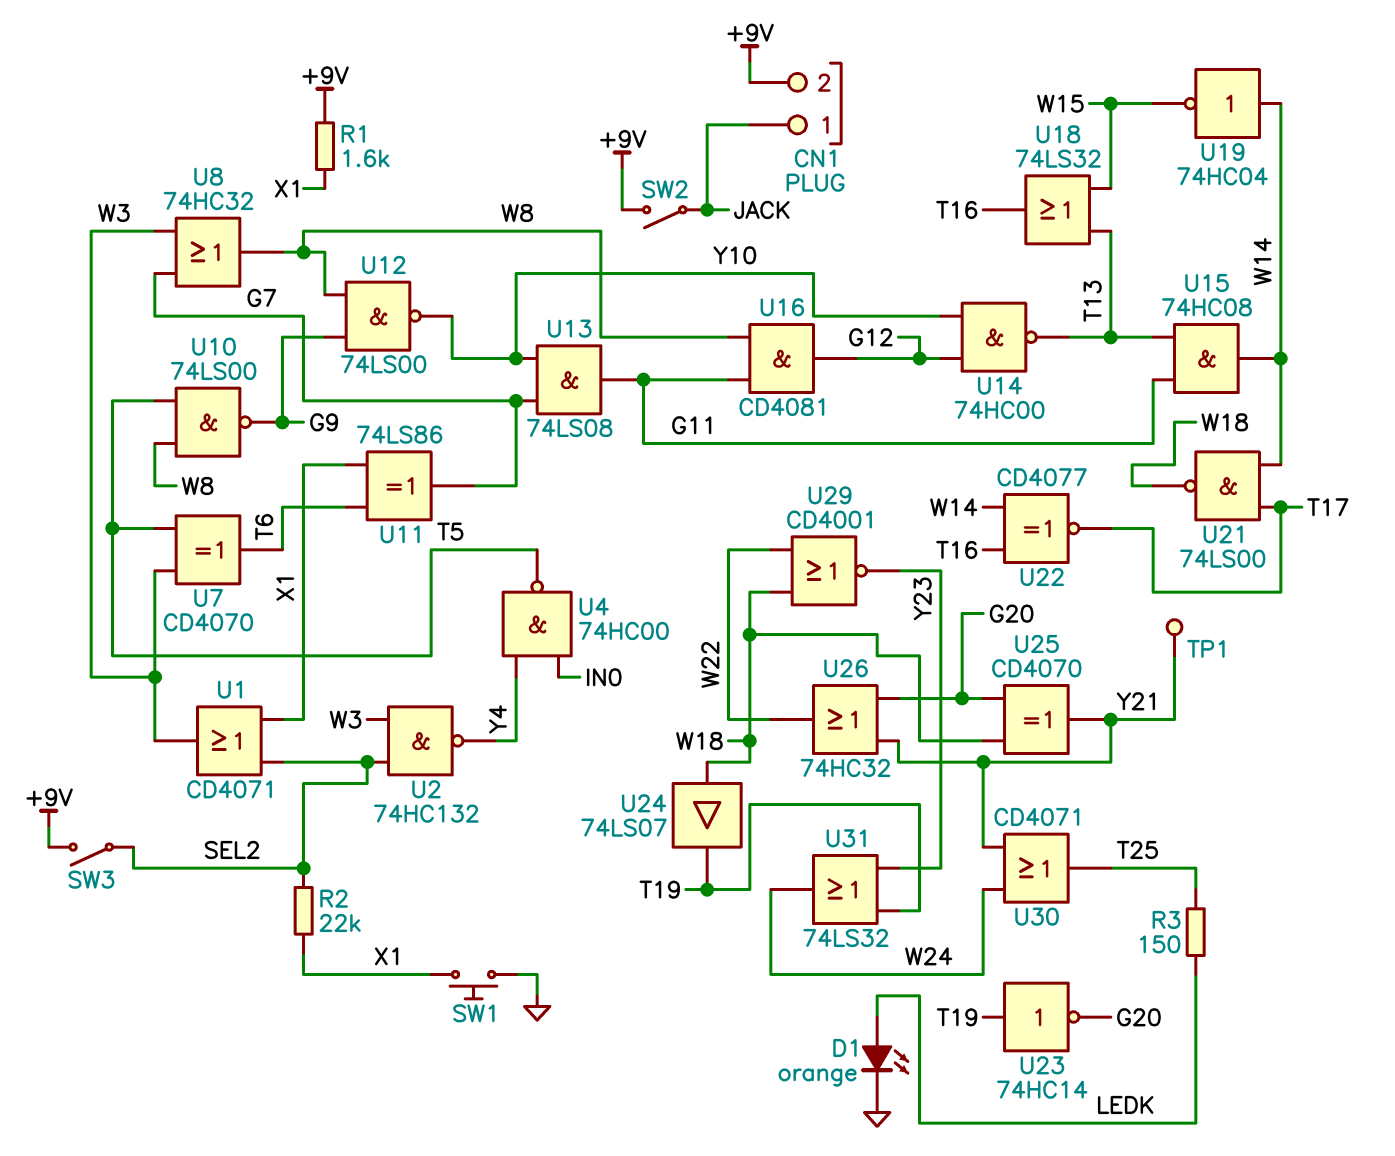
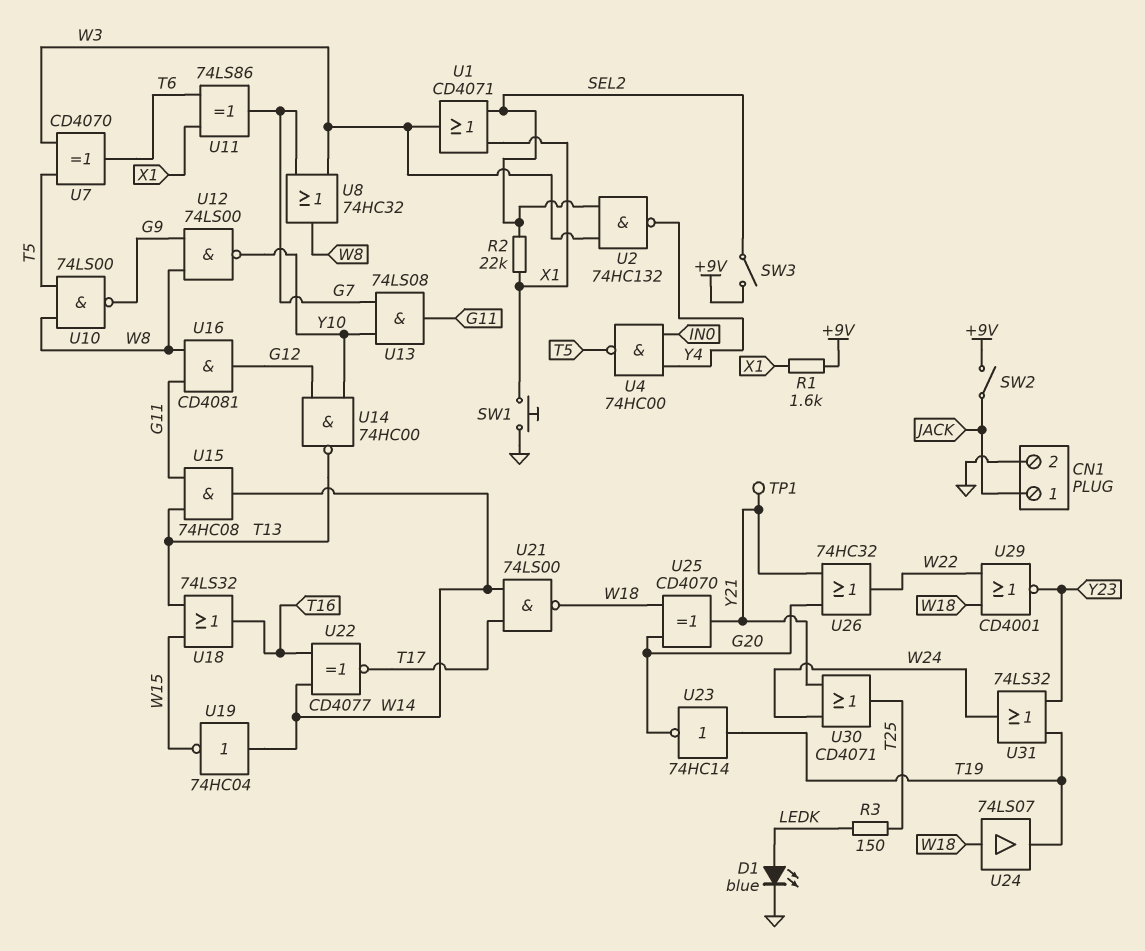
CN1 pin 2: +9V -> GND
D1: LED orange (A LEDK, K GND) -> LED blue (A LEDK, K GND)

